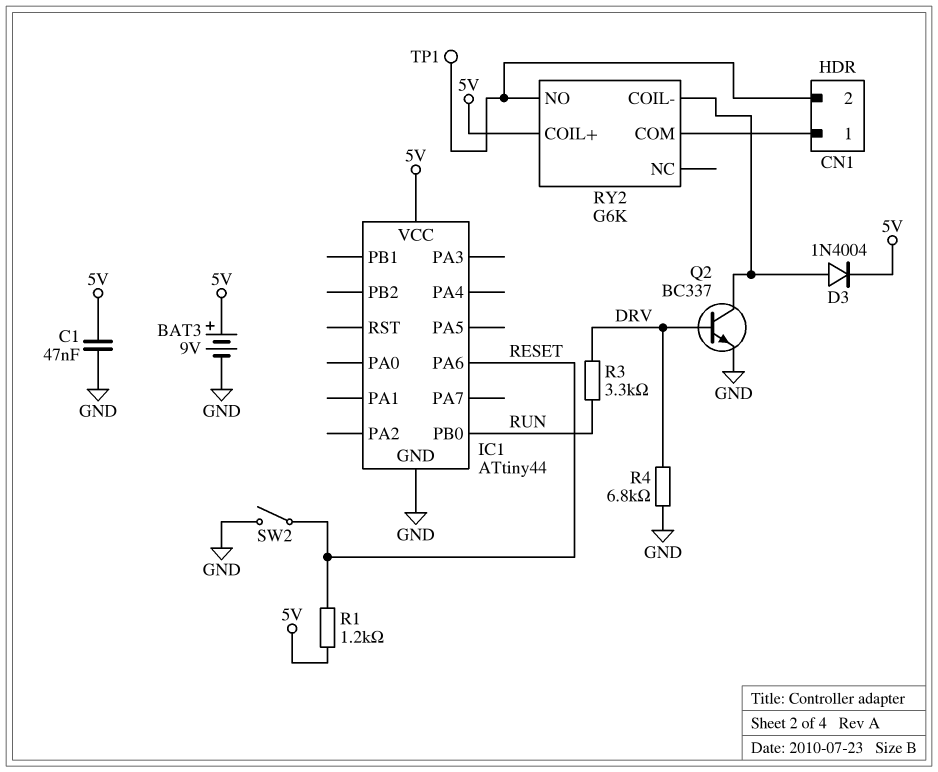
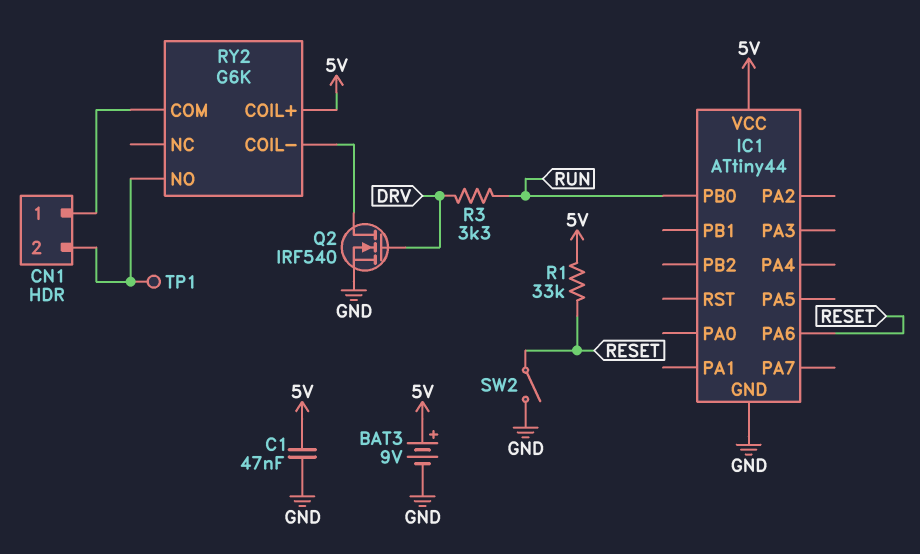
D3: diode 1N4004 (A RY2/COIL-, K 5V) -> none
Q2: NPN BC337 (B DRV, C RY2/COIL-, E GND) -> NMOS IRF540 (G DRV, D RY2/COIL-, S GND)
R1: 1.2k (5V, RESET) -> 33k (5V, RESET)
R4: 6.8k (DRV, GND) -> none

